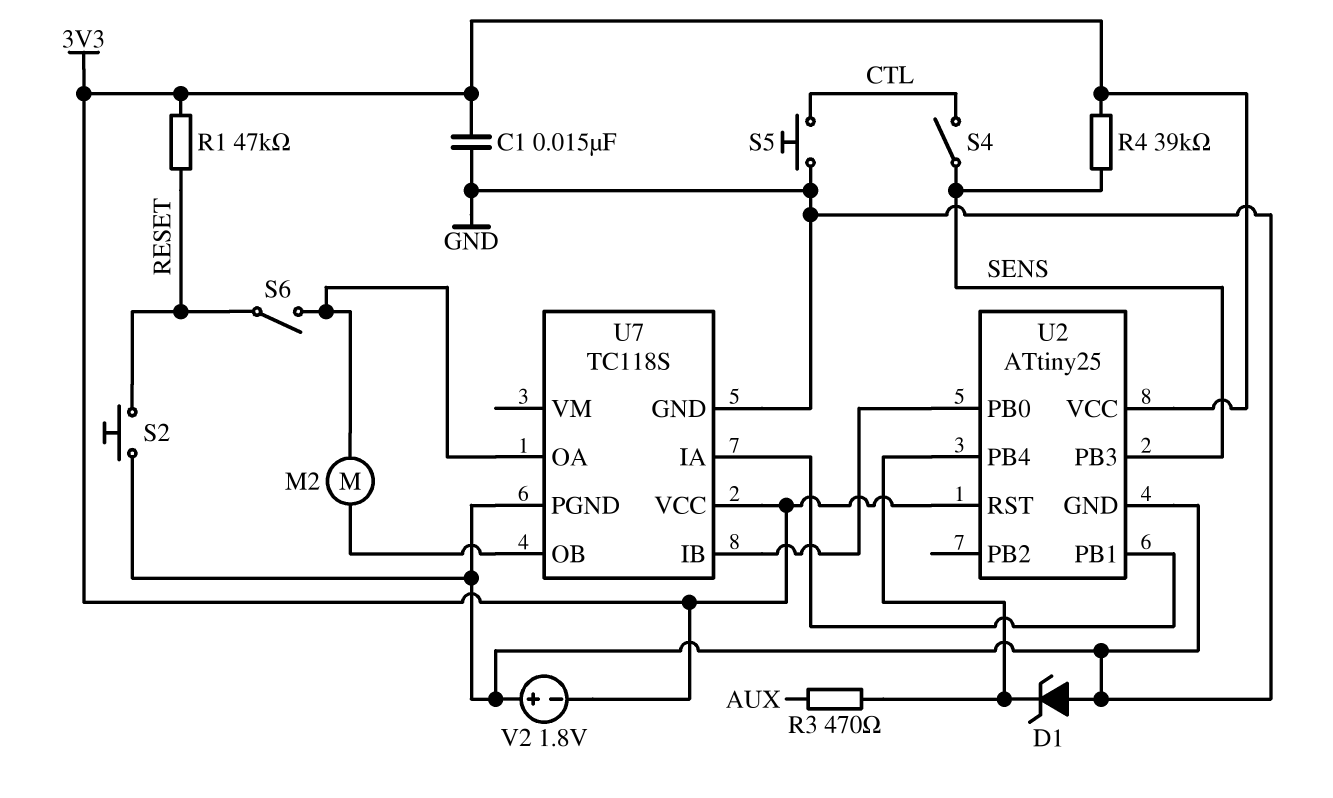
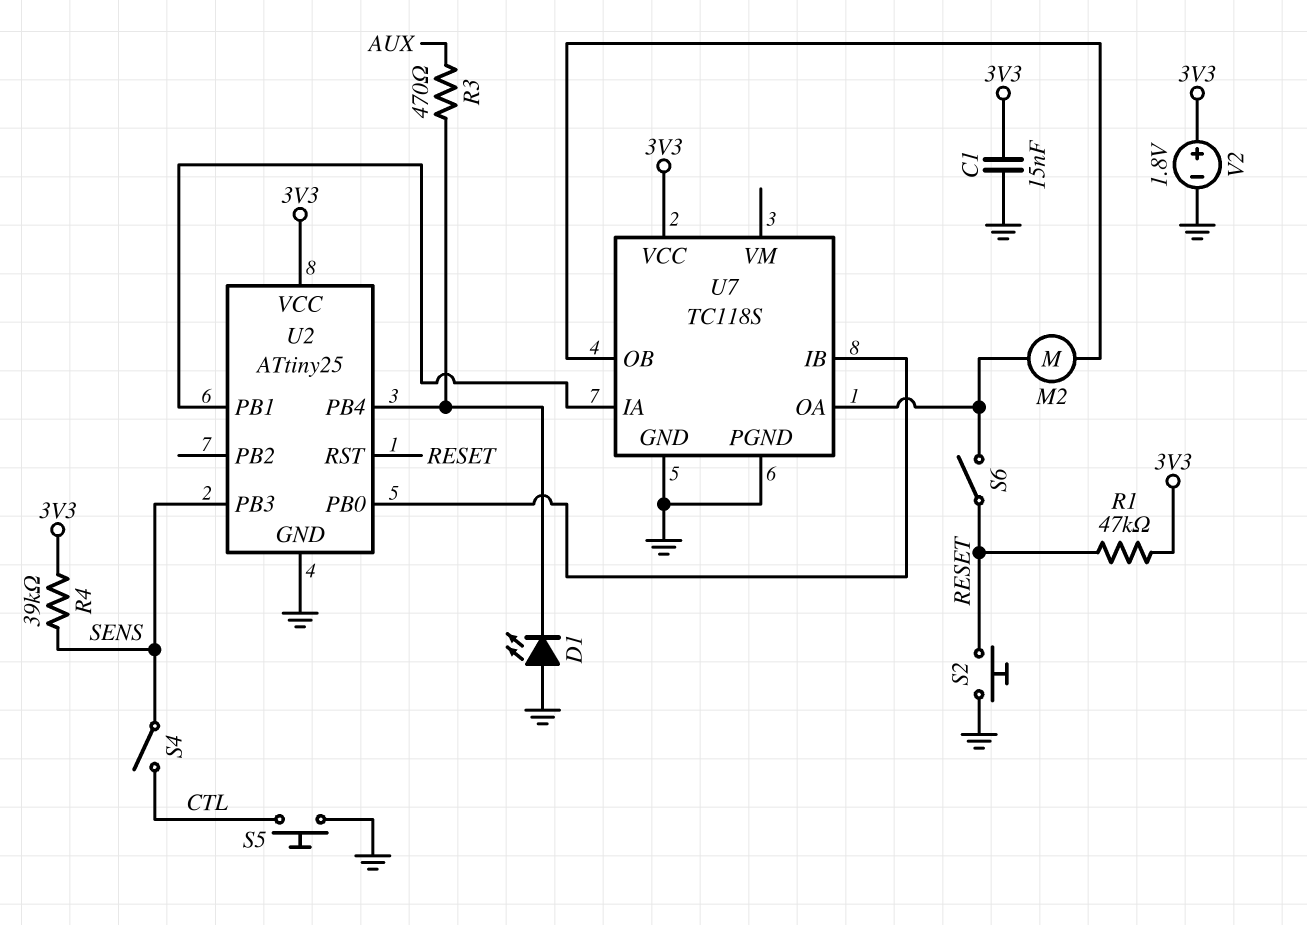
D1: zener (A GND, K U2/PB4) -> LED (A GND, K U2/PB4)
U2 pin RST: 3V3 -> RESET
V2: 1.8V (plus GND, minus 3V3) -> 1.8V (plus 3V3, minus GND)

